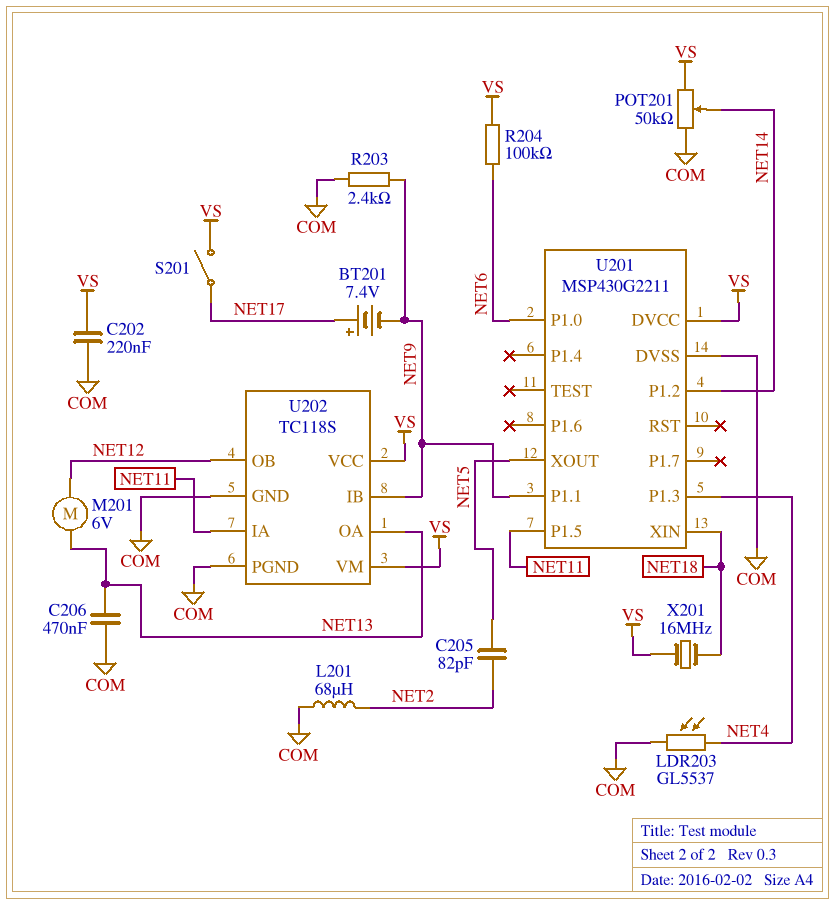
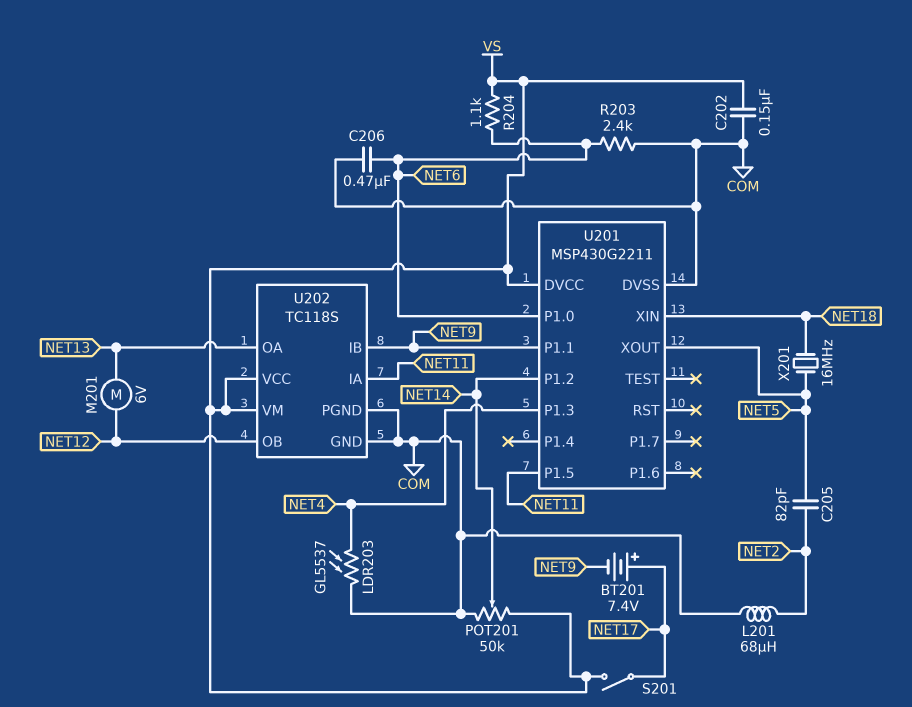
C202: 220nF (COM, VS) -> 150nF (COM, VS)
C206: 470nF (COM, NET13) -> 470nF (COM, NET6)
R203: 2.4k (COM, NET9) -> 2.4k (COM, NET6)
R204: 100k (NET6, VS) -> 1.1k (NET6, VS)
X201: 16MHz (NET18, VS) -> 16MHz (NET5, NET18)

